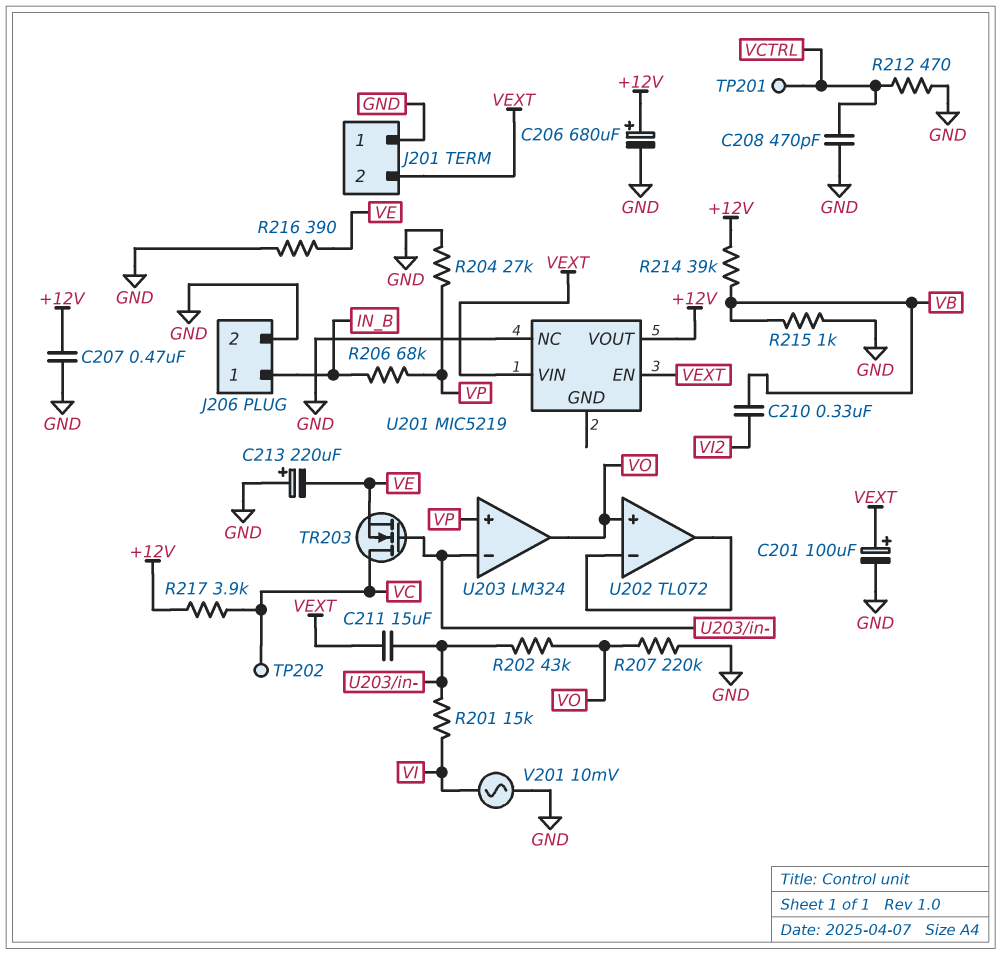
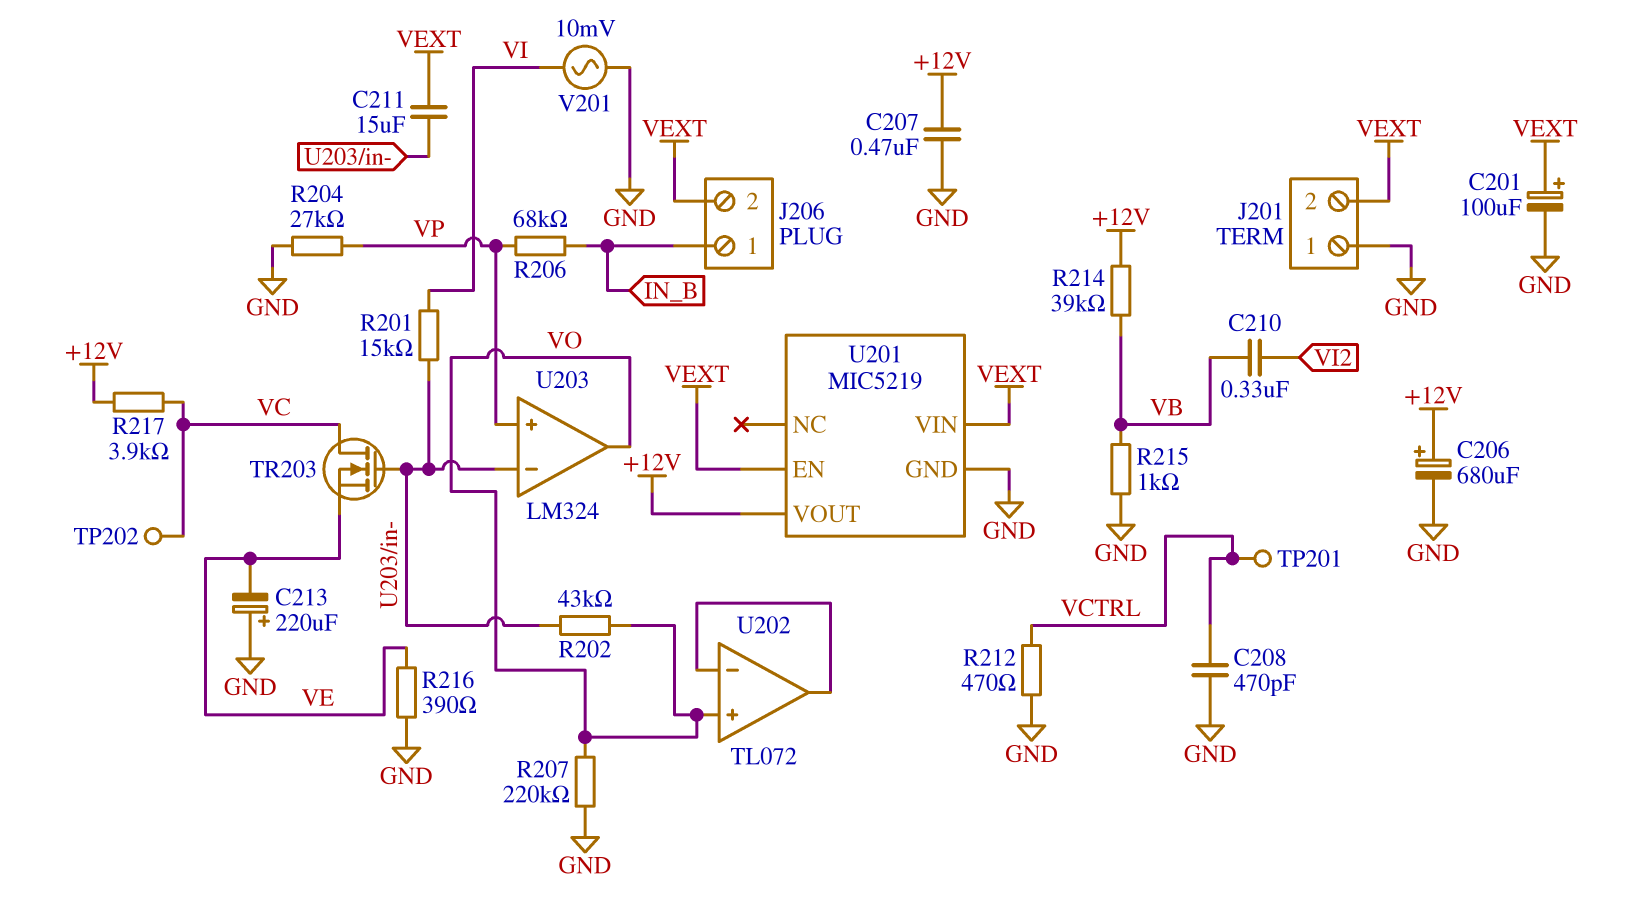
J206 pin 2: GND -> VEXT
U201 pin GND: none -> GND
U201 pin NC: GND -> none

